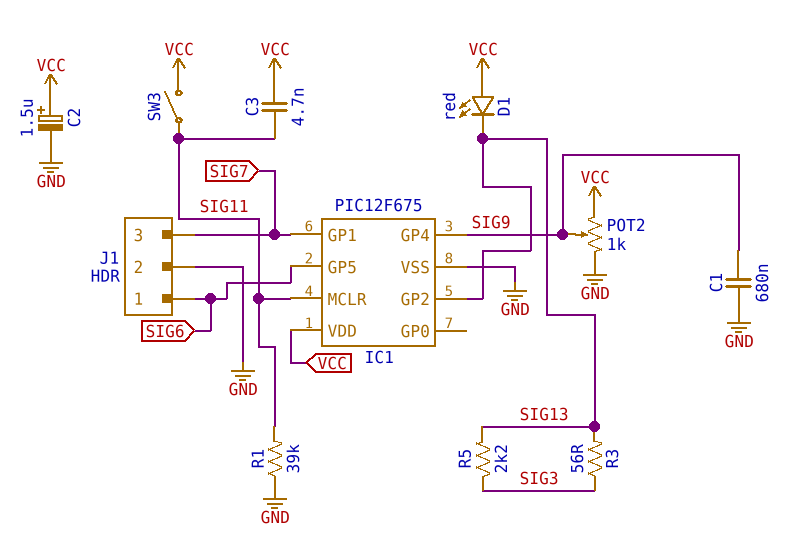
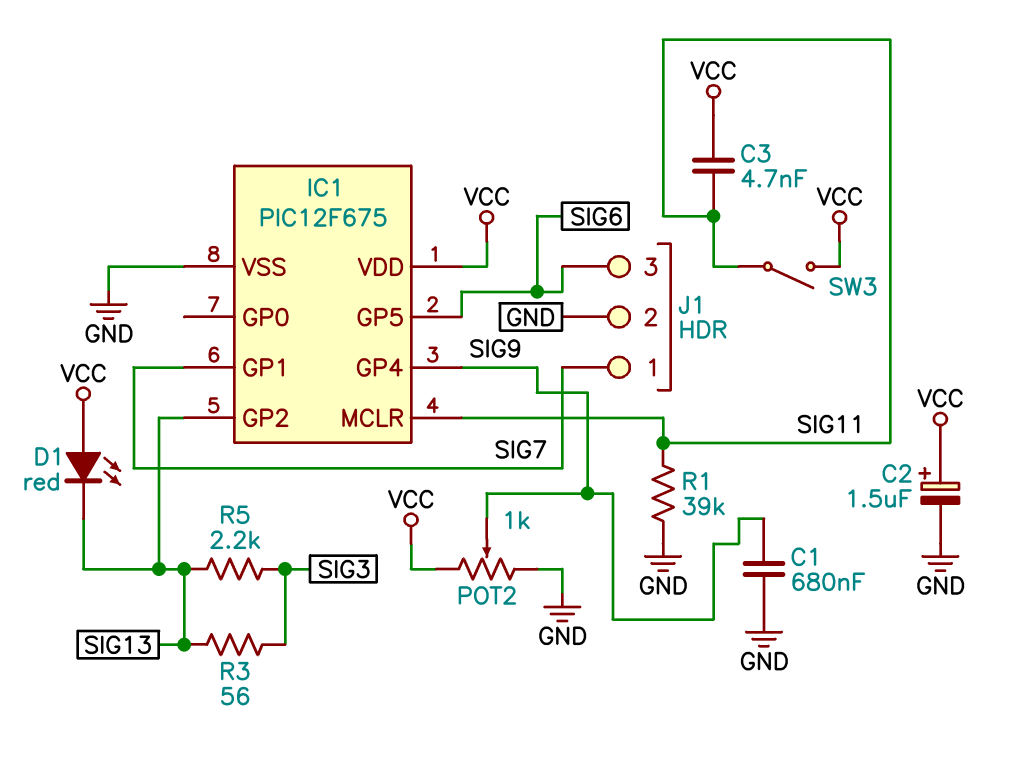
J1 pin 1: SIG6 -> SIG7
J1 pin 3: SIG7 -> SIG6

